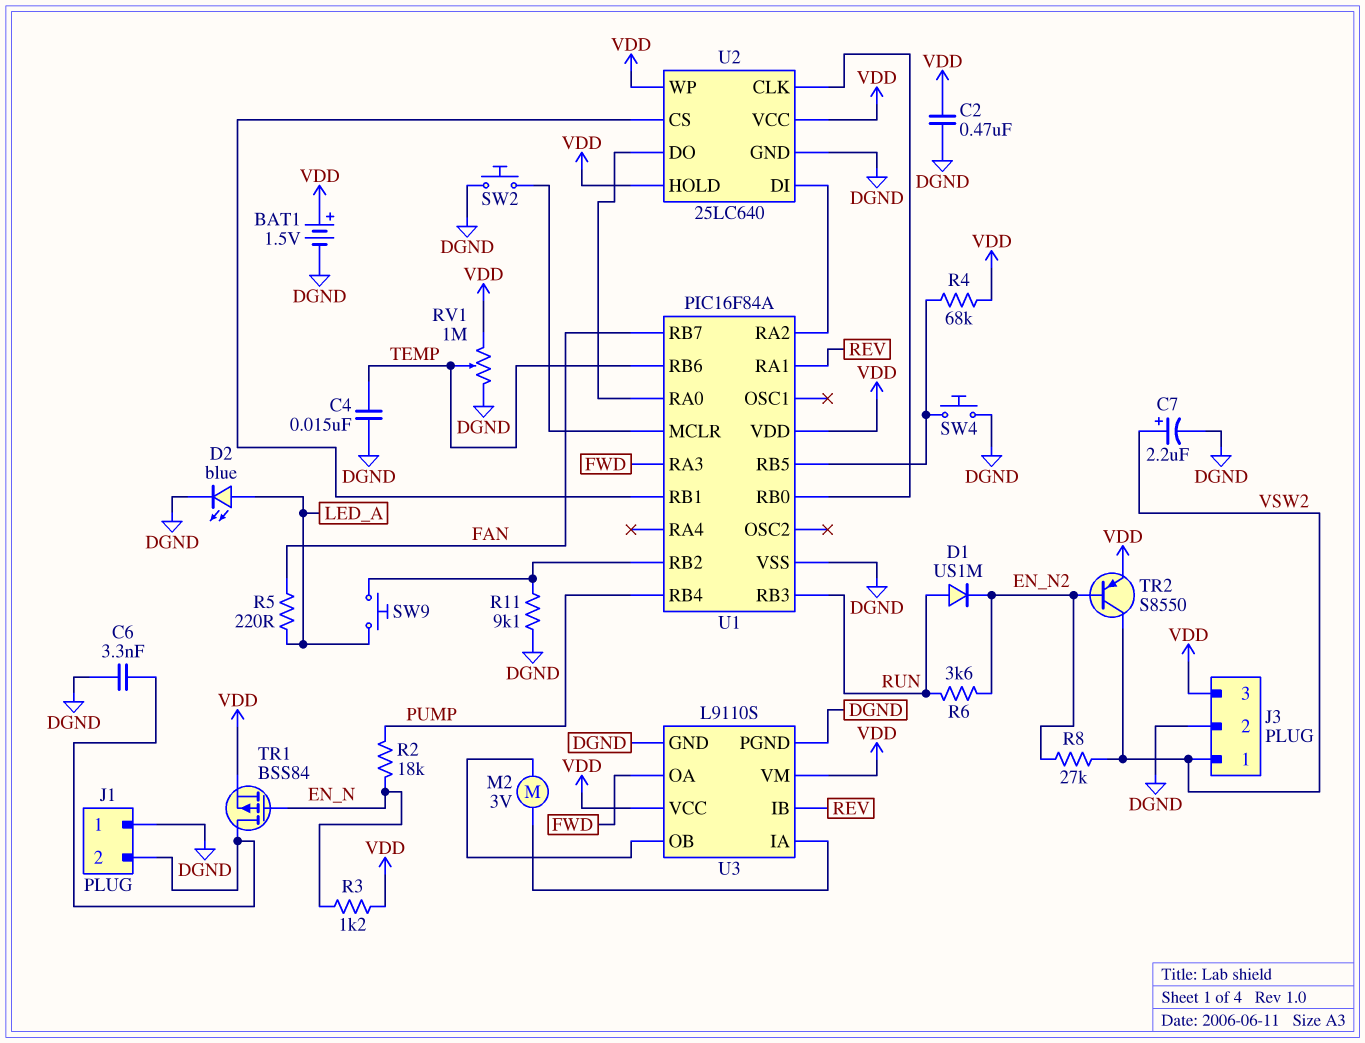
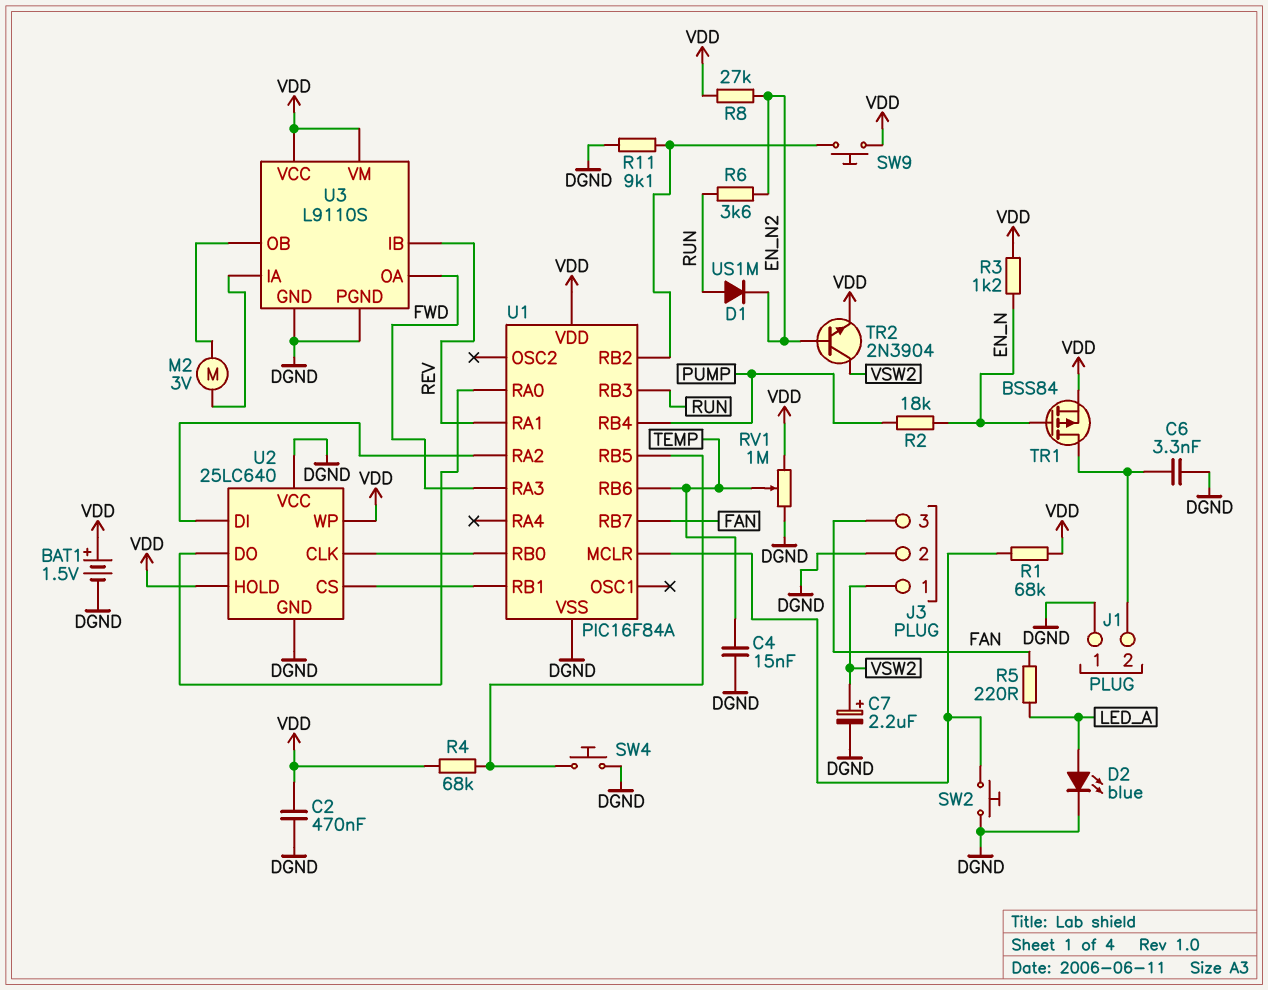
J3 pin 3: VDD -> FAN
R1: none -> 68k (U1/MCLR, VDD)
R8: 27k (EN_N2, VSW2) -> 27k (EN_N2, VDD)
SW9: button (LED_A, U1/RB2) -> button (U1/RB2, VDD)
TR2: PNP S8550 (B EN_N2, C VSW2, E VDD) -> NPN 2N3904 (B EN_N2, C VSW2, E VDD)
U2 pin VCC: VDD -> DGND

